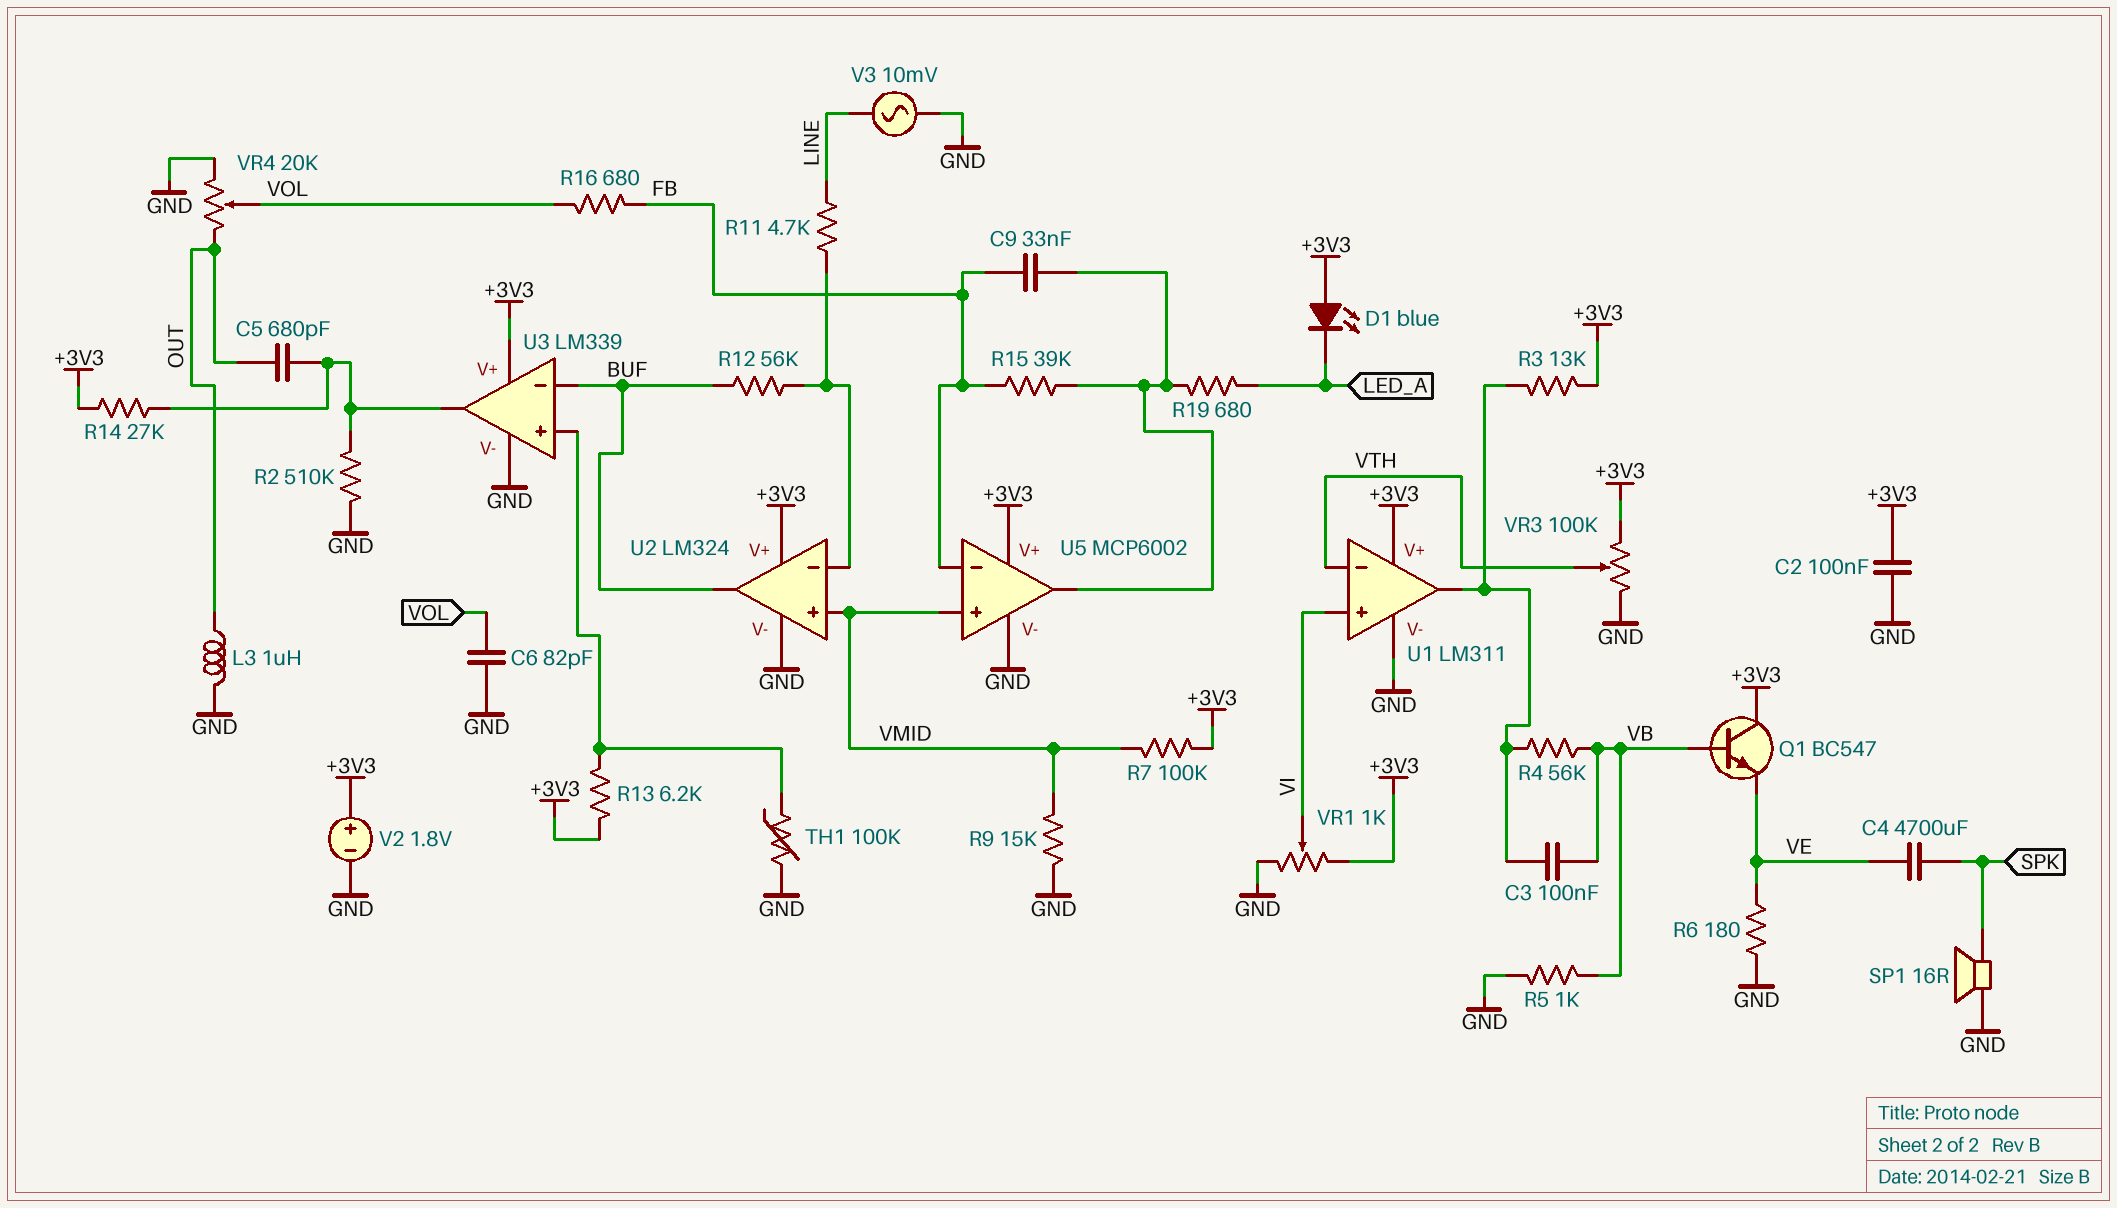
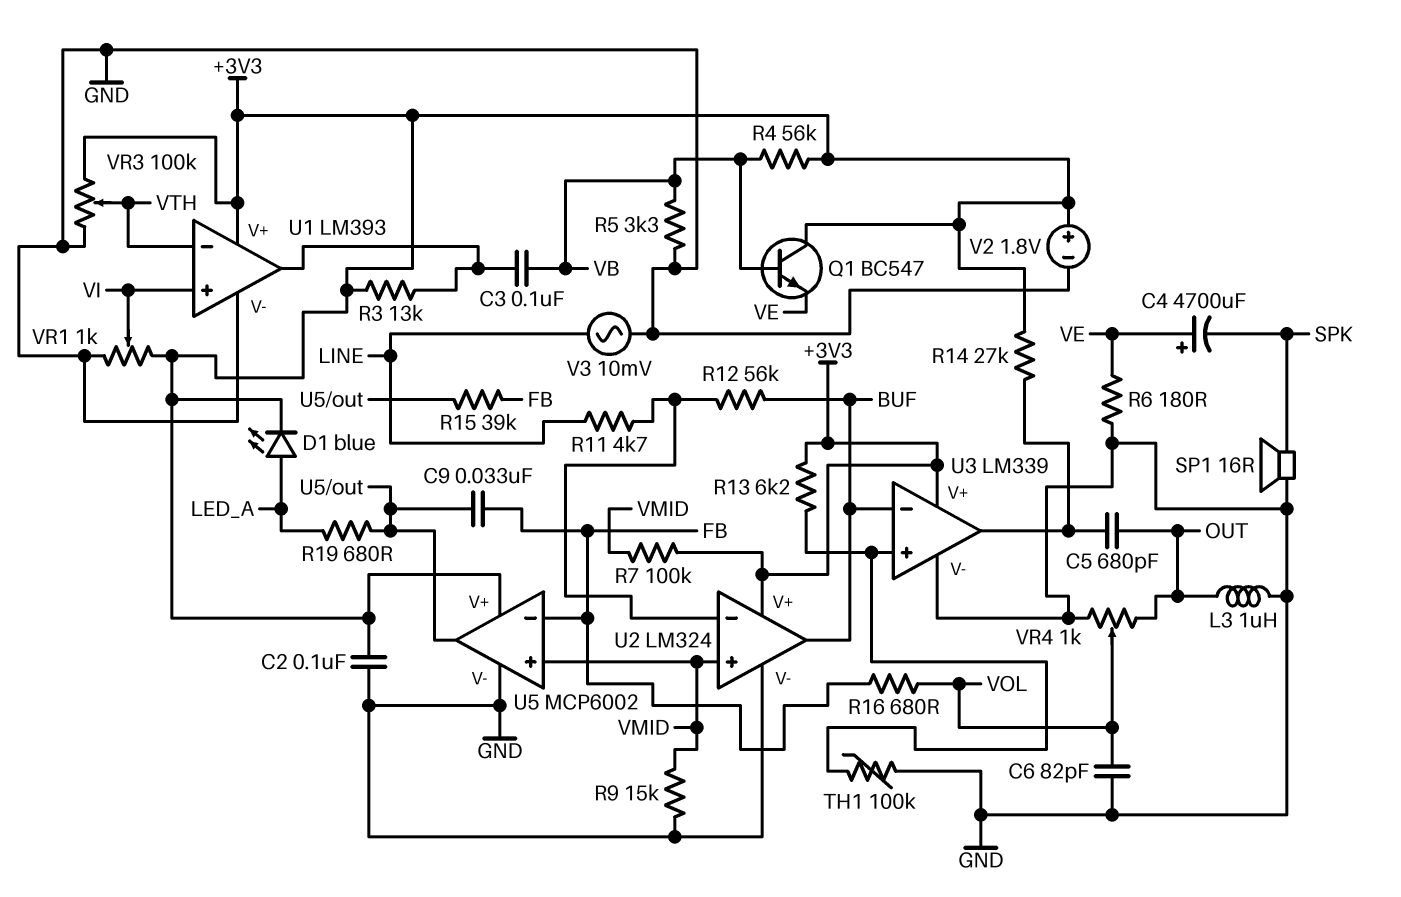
C4: 4700uF (SPK, VE) -> 4700uF (plus VE, minus SPK)
D1: LED blue (A +3V3, K LED_A) -> LED blue (A LED_A, K +3V3)
R2: 510k (GND, U3/out) -> none
R4: 56k (U1/out, VB) -> 56k (+3V3, VB)
R5: 1k (GND, VB) -> 3.3k (GND, VB)
U1: LM311 -> LM393
VR4: 20k (GND, OUT, wiper VOL) -> 1k (GND, OUT, wiper VOL)

